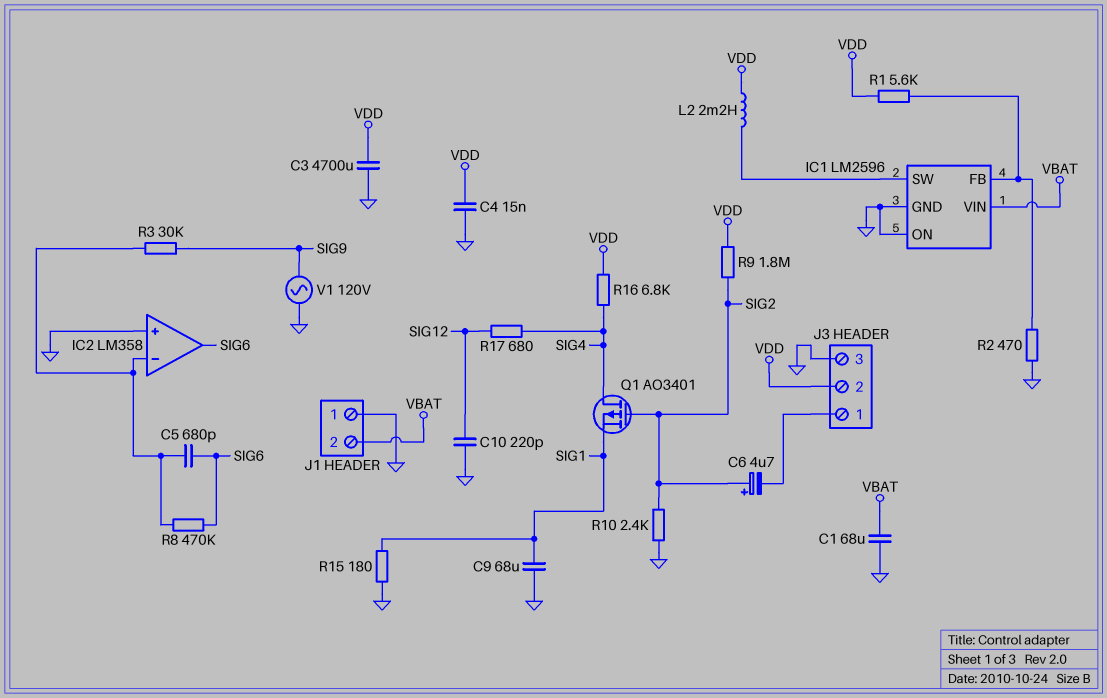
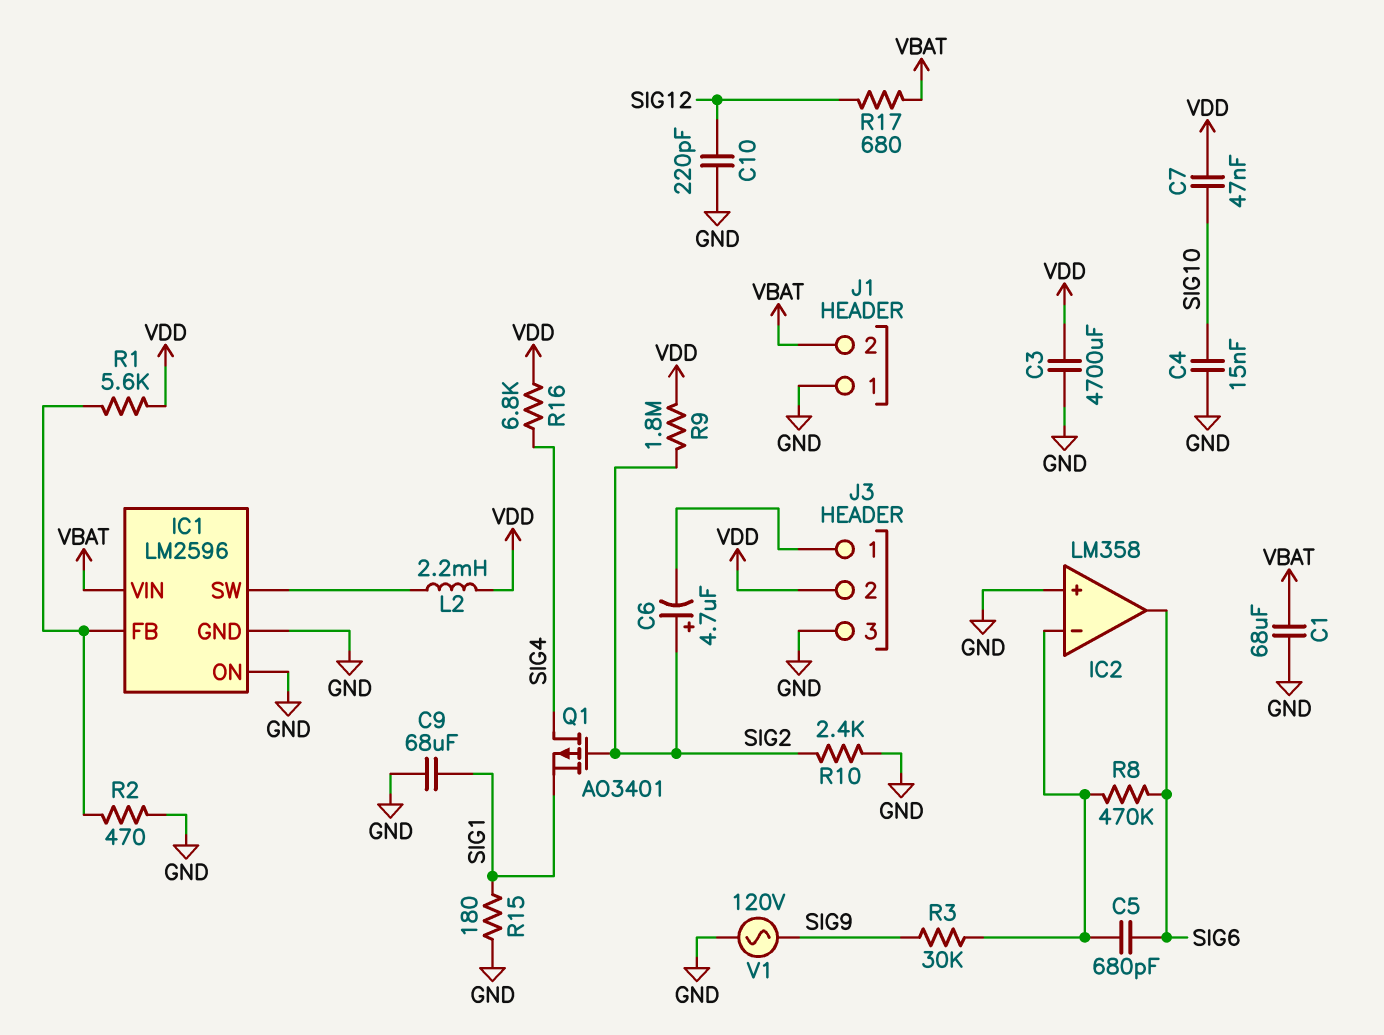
C4: 15nF (GND, VDD) -> 15nF (GND, SIG10)
C7: none -> 47nF (SIG10, VDD)
R17: 680 (SIG4, SIG12) -> 680 (SIG12, VBAT)

